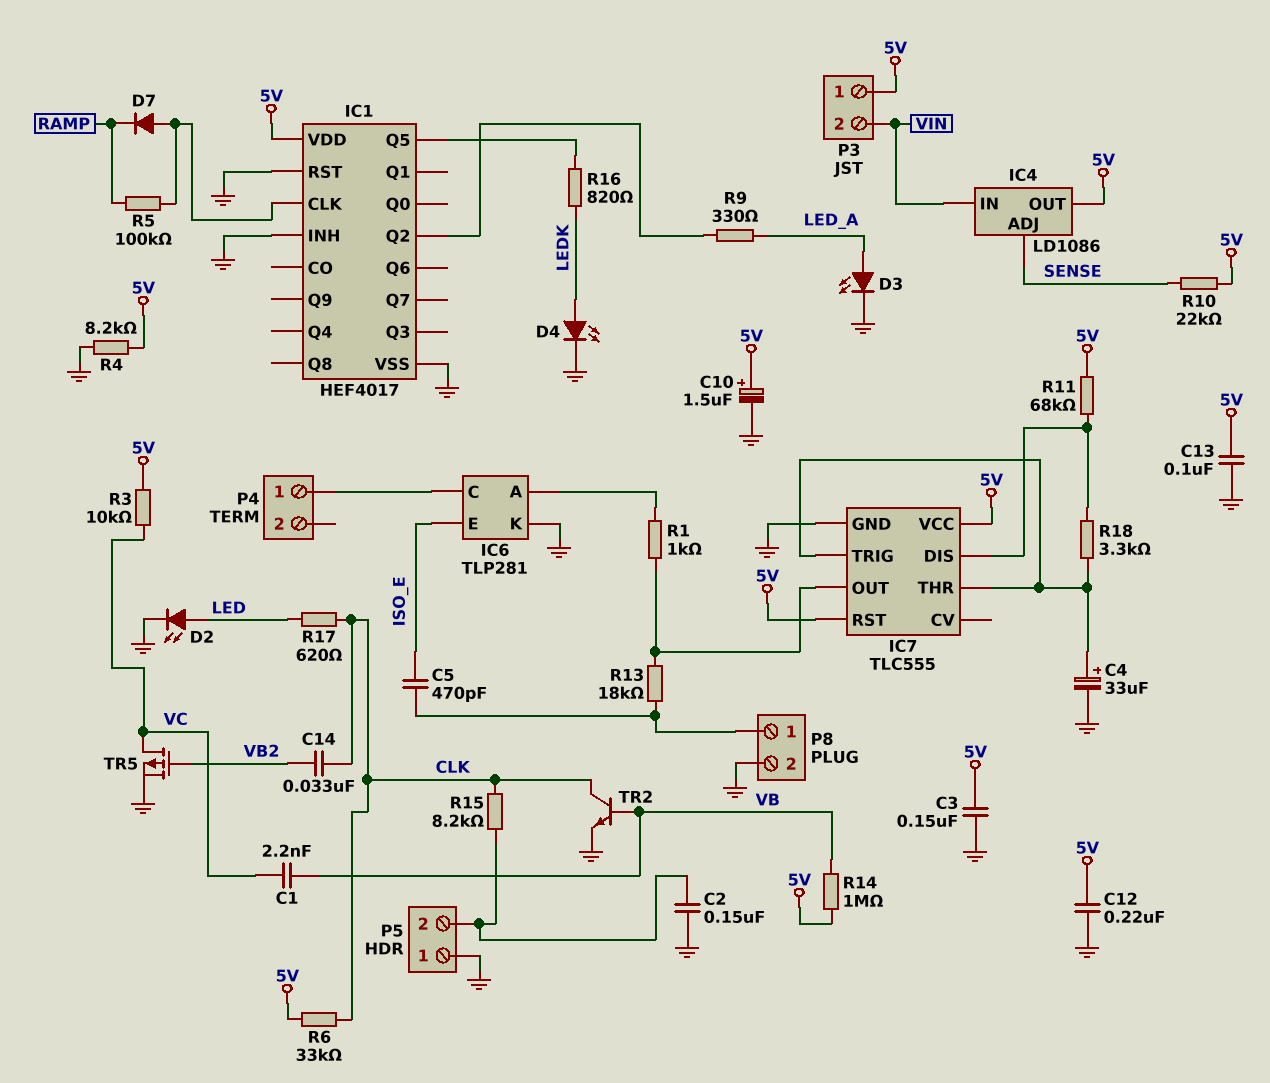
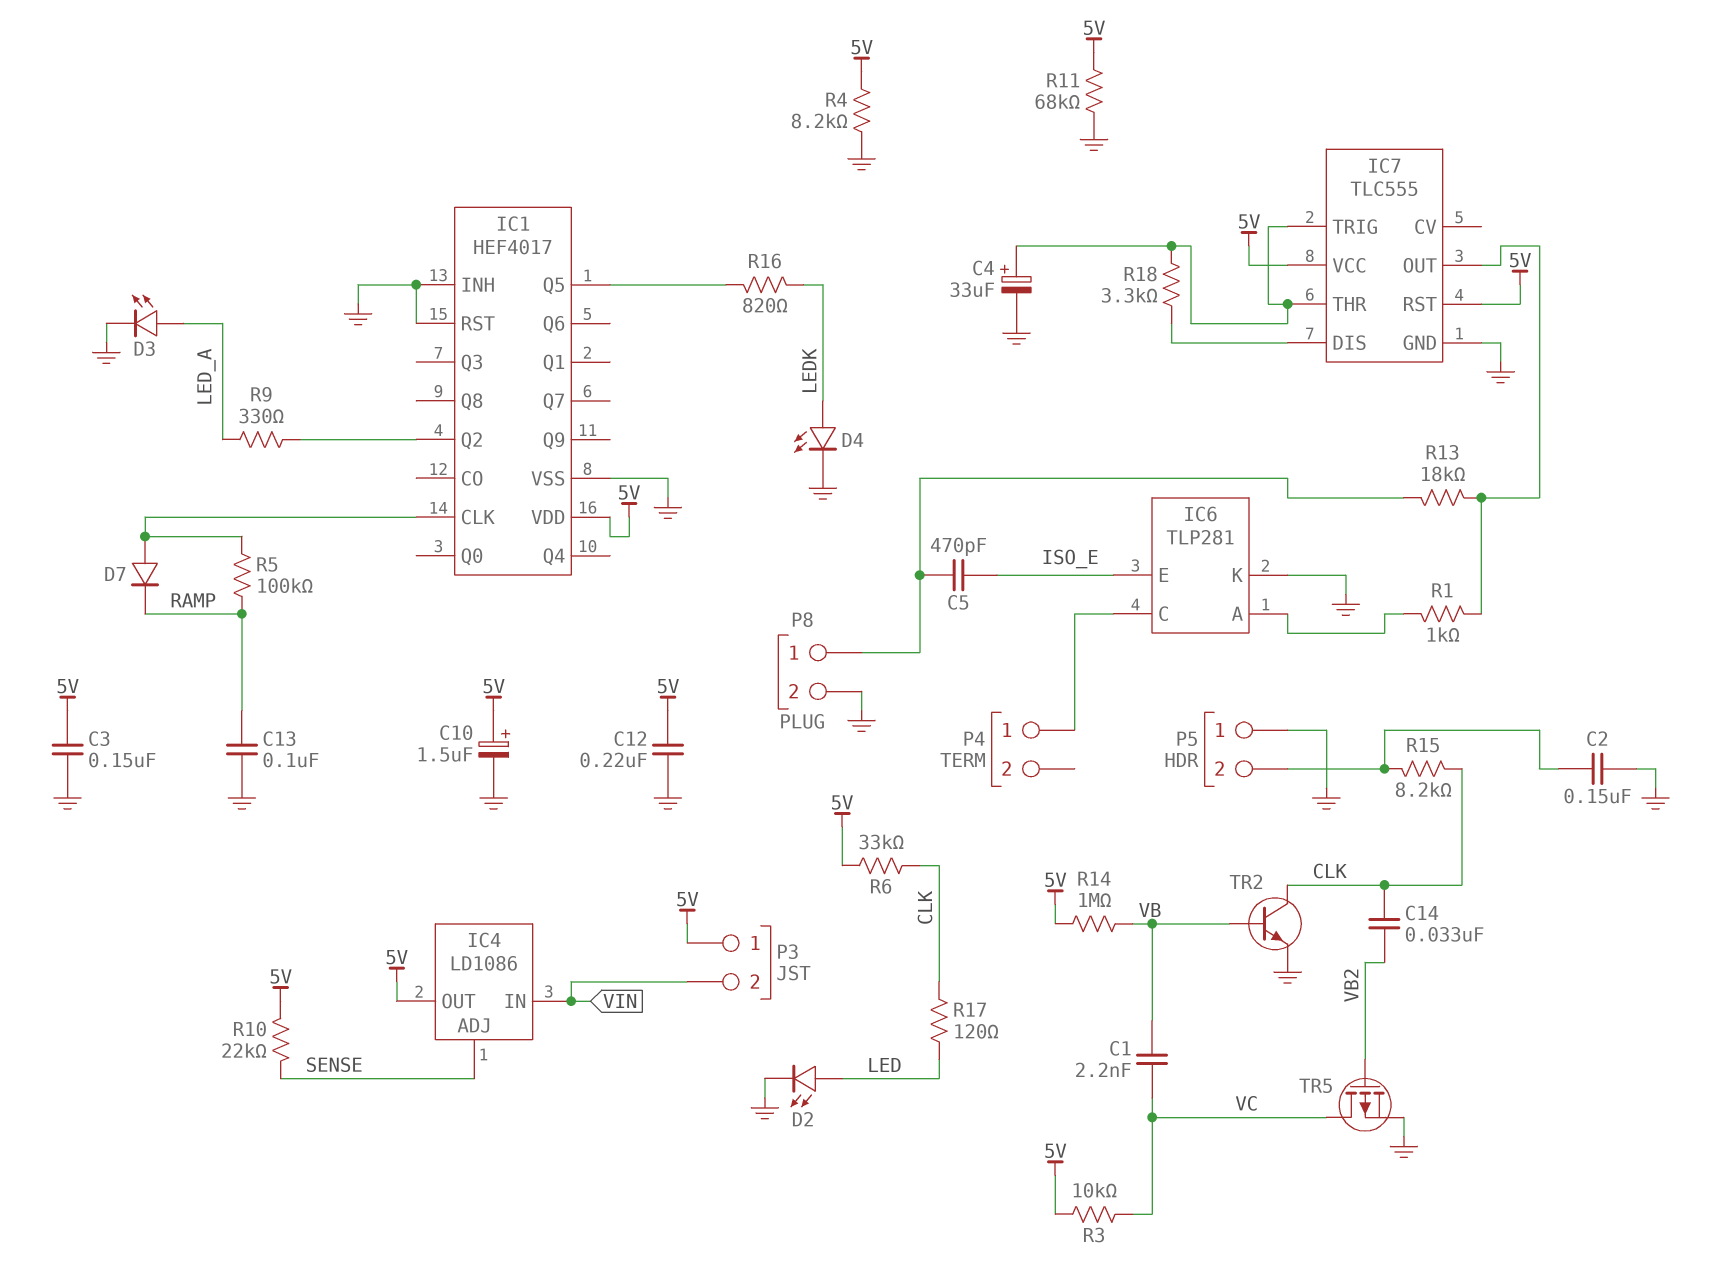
C13: 100nF (5V, GND) -> 100nF (GND, RAMP)
R11: 68k (5V, IC7/DIS) -> 68k (5V, GND)
R17: 620 (CLK, LED) -> 120 (CLK, LED)

